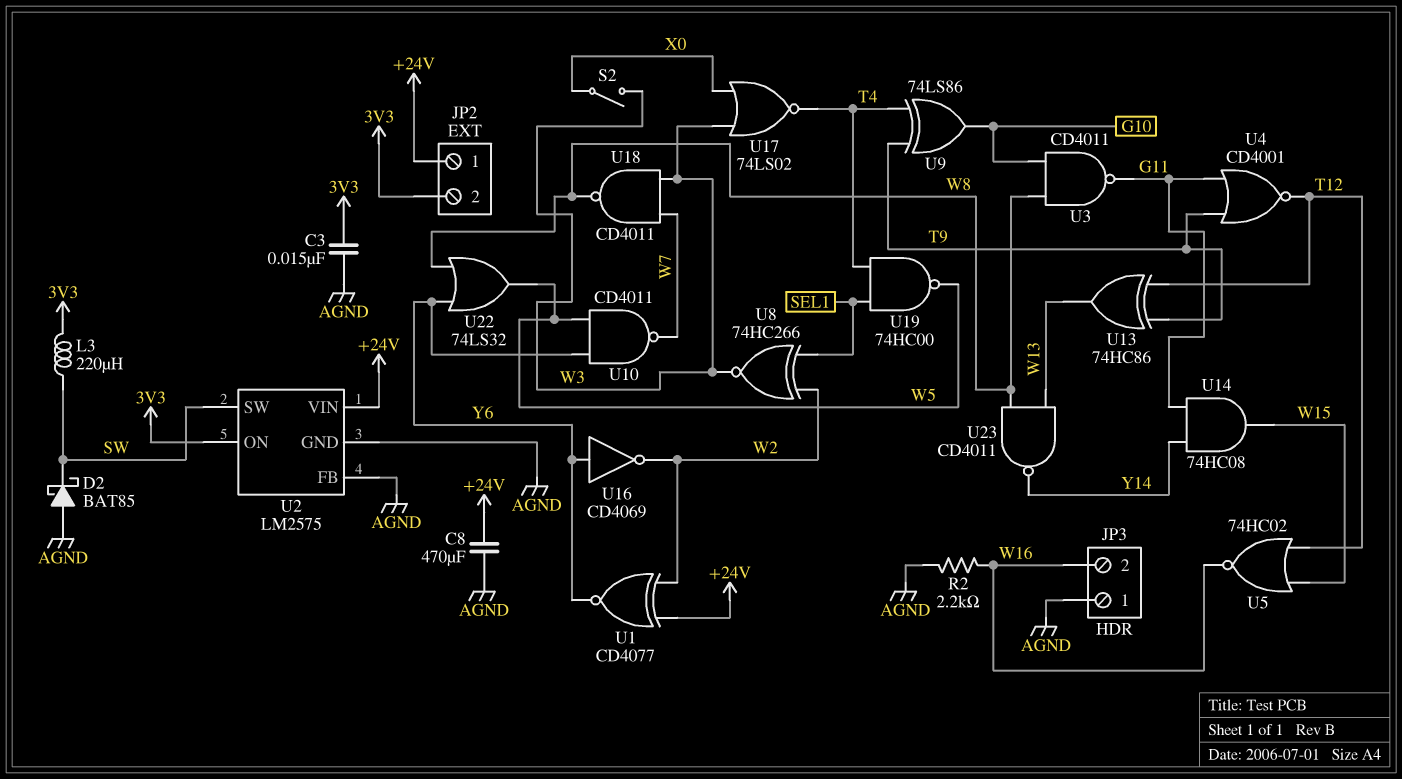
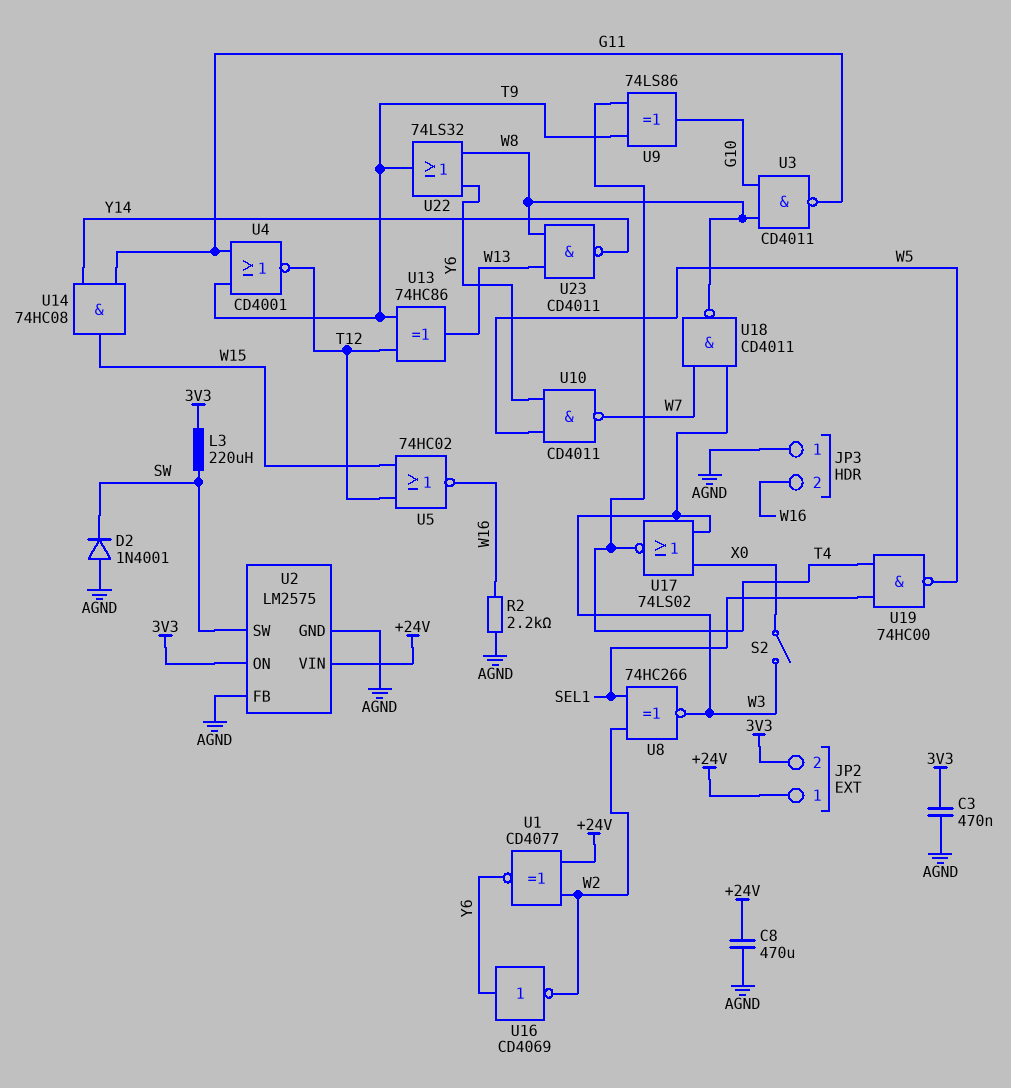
C3: 15nF (3V3, AGND) -> 470nF (3V3, AGND)
D2: schottky BAT85 (A AGND, K SW) -> diode 1N4001 (A AGND, K SW)
U22: OR 74LS32 (in W8, in Y6, out W5) -> OR 74LS32 (in W8, in Y6, out T9)

